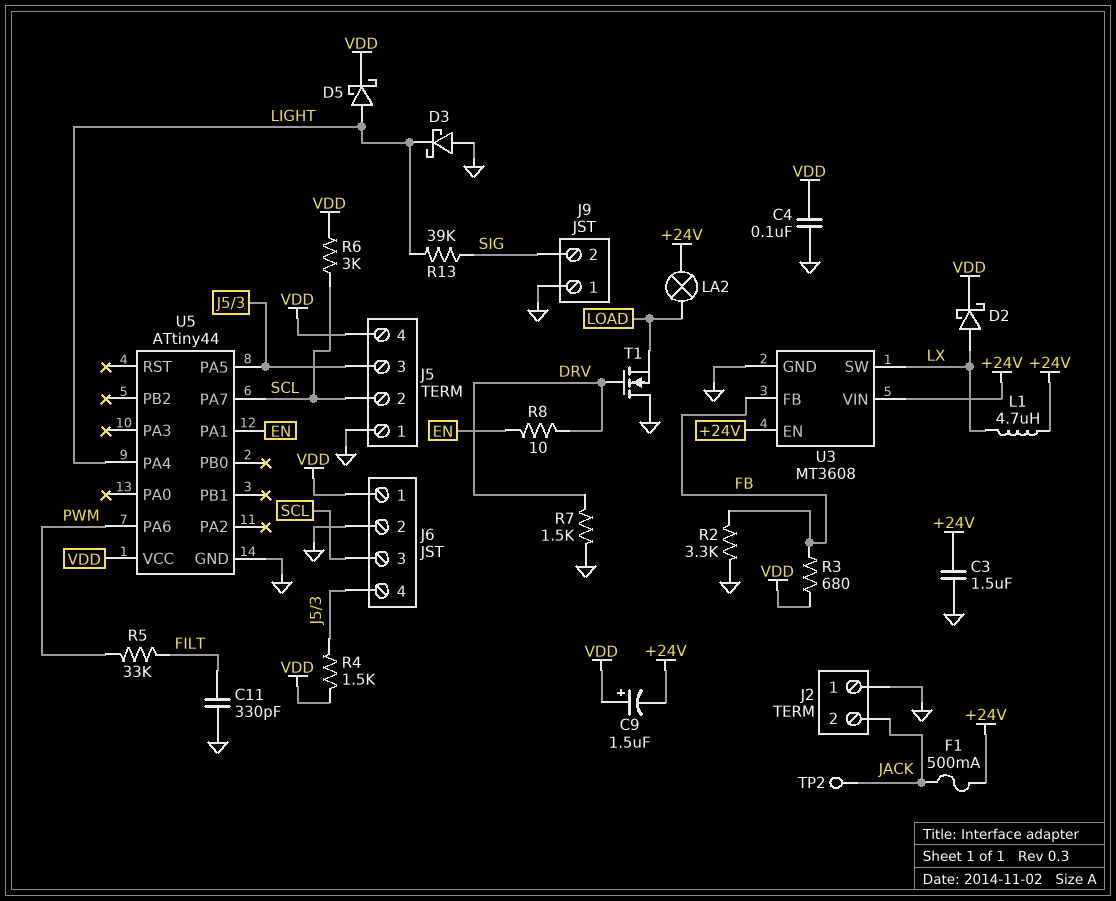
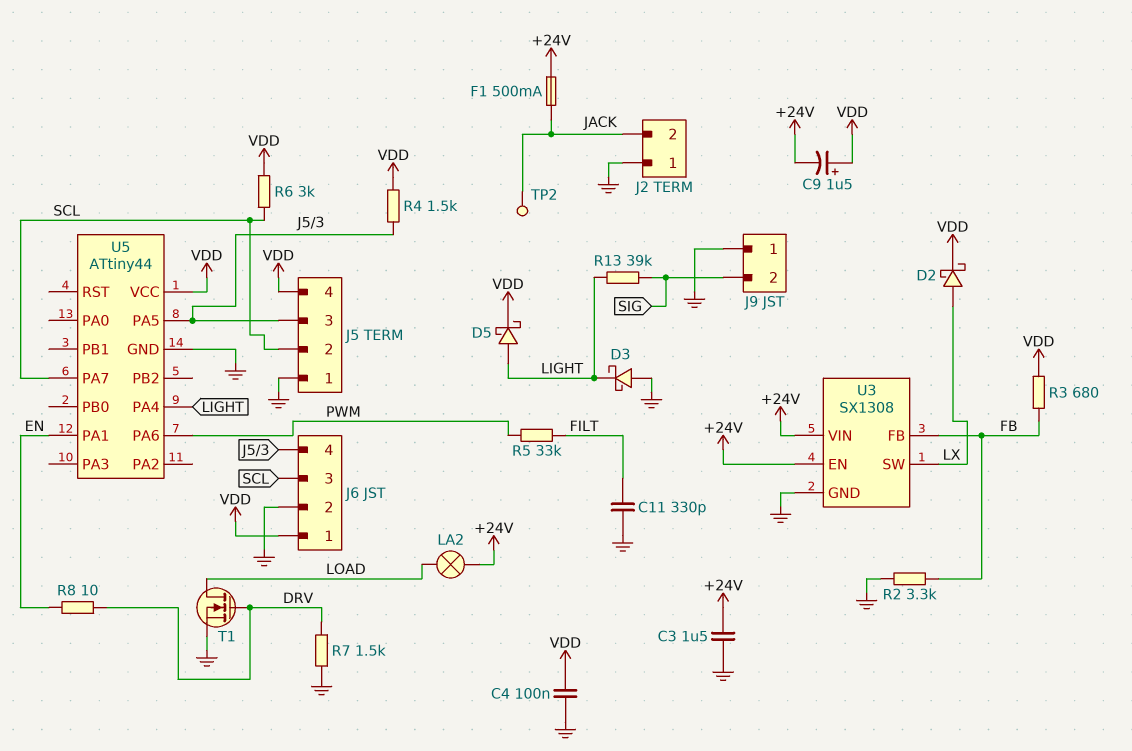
L1: 4.7uH (+24V, LX) -> none
T1: NMOS (G DRV, D GND, S LOAD) -> NMOS (G DRV, D LOAD, S GND)
U3: MT3608 -> SX1308

